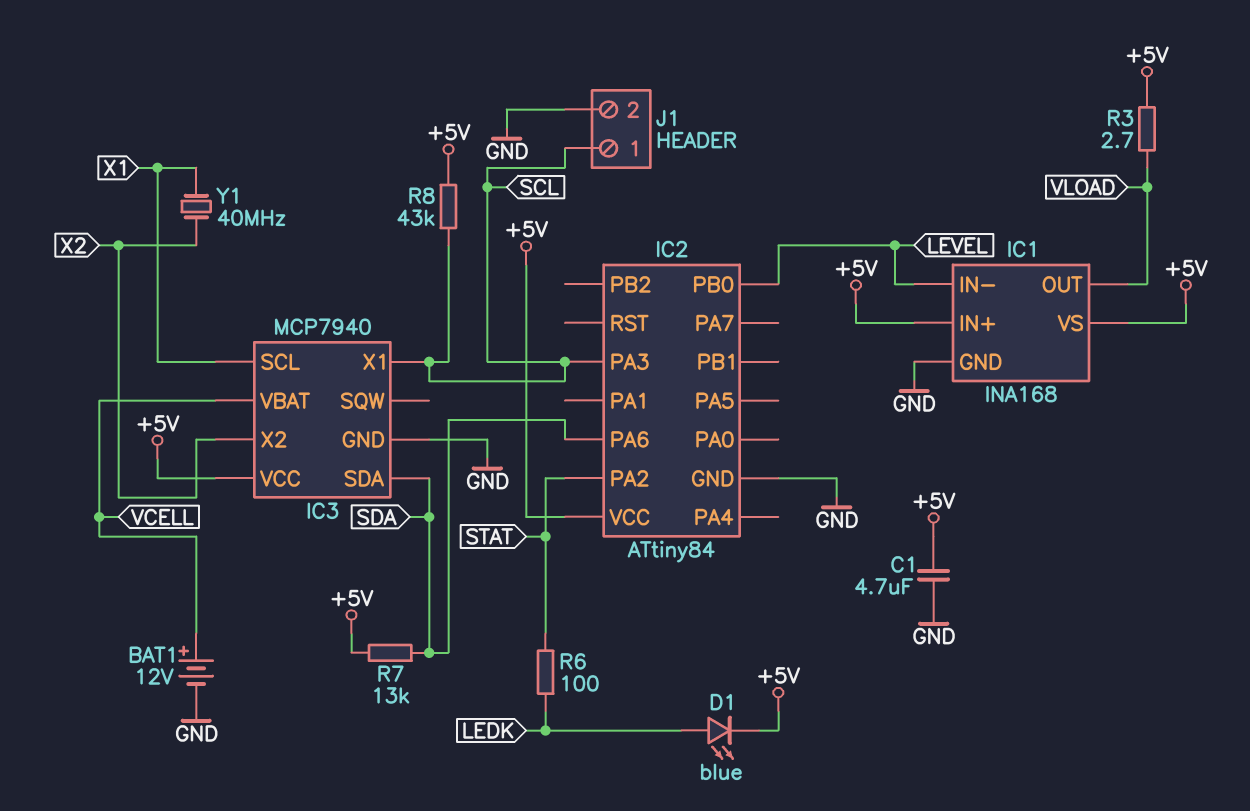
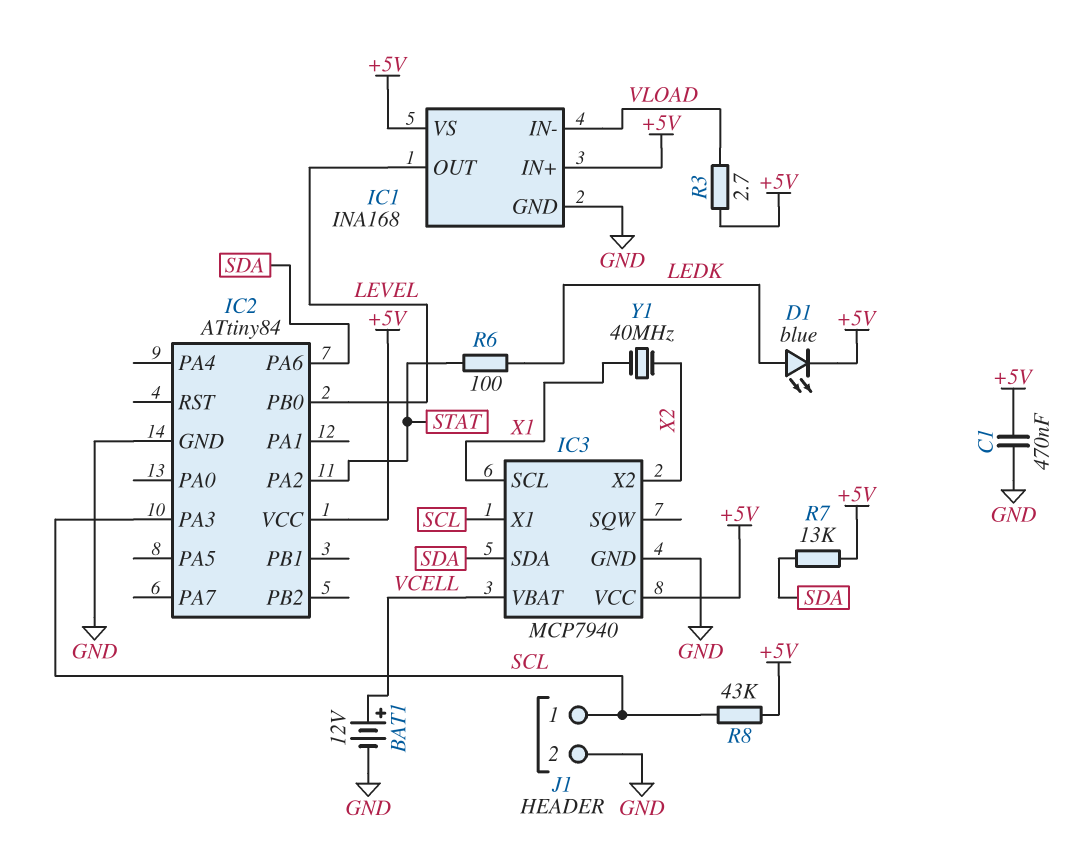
C1: 4.7uF (+5V, GND) -> 470nF (+5V, GND)
IC1 pin IN-: LEVEL -> VLOAD
IC1 pin OUT: VLOAD -> LEVEL

